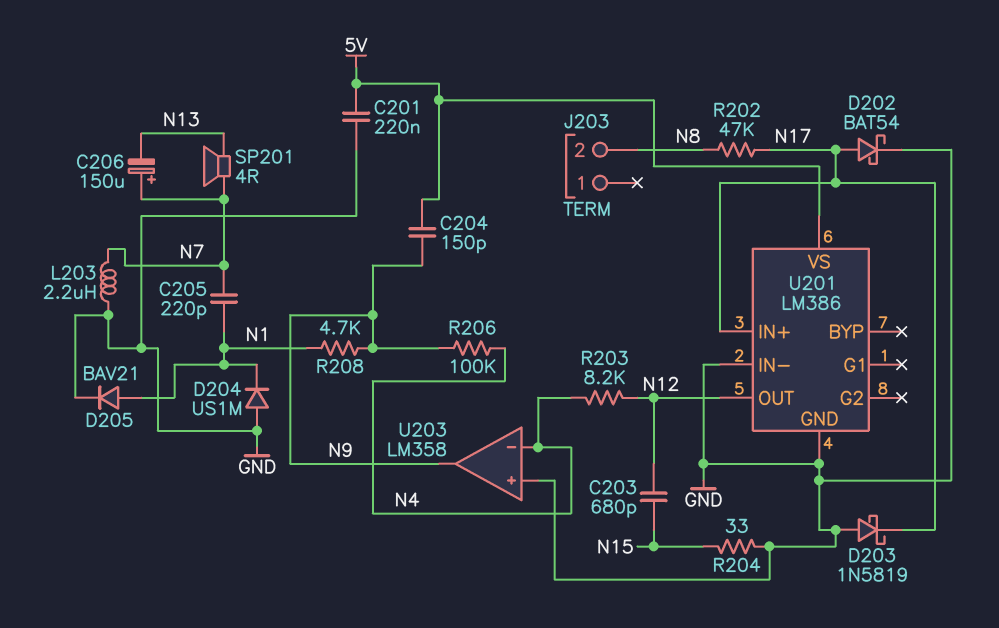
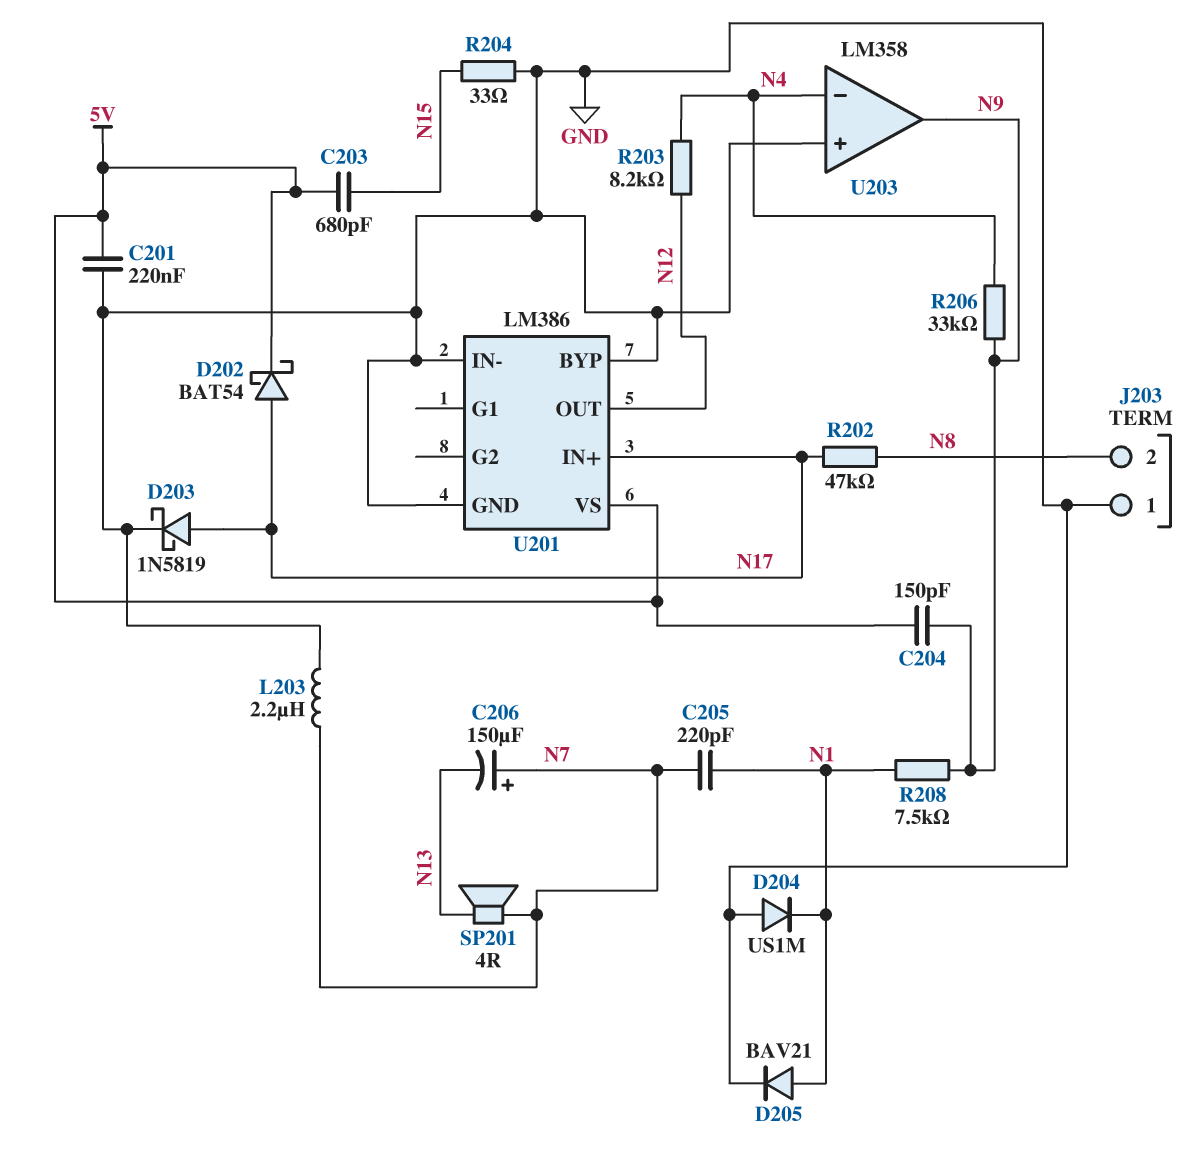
C203: 680pF (N12, N15) -> 680pF (5V, N15)
D202: schottky BAT54 (A N17, K GND) -> schottky BAT54 (A N17, K 5V)
D203: schottky 1N5819 (A GND, K N17) -> schottky 1N5819 (A N17, K GND)
J203 pin 1: none -> GND
R206: 100k (N4, N9) -> 33k (N4, N9)
R208: 4.7k (N1, N9) -> 7.5k (N1, N9)
U201 pin BYP: none -> GND

